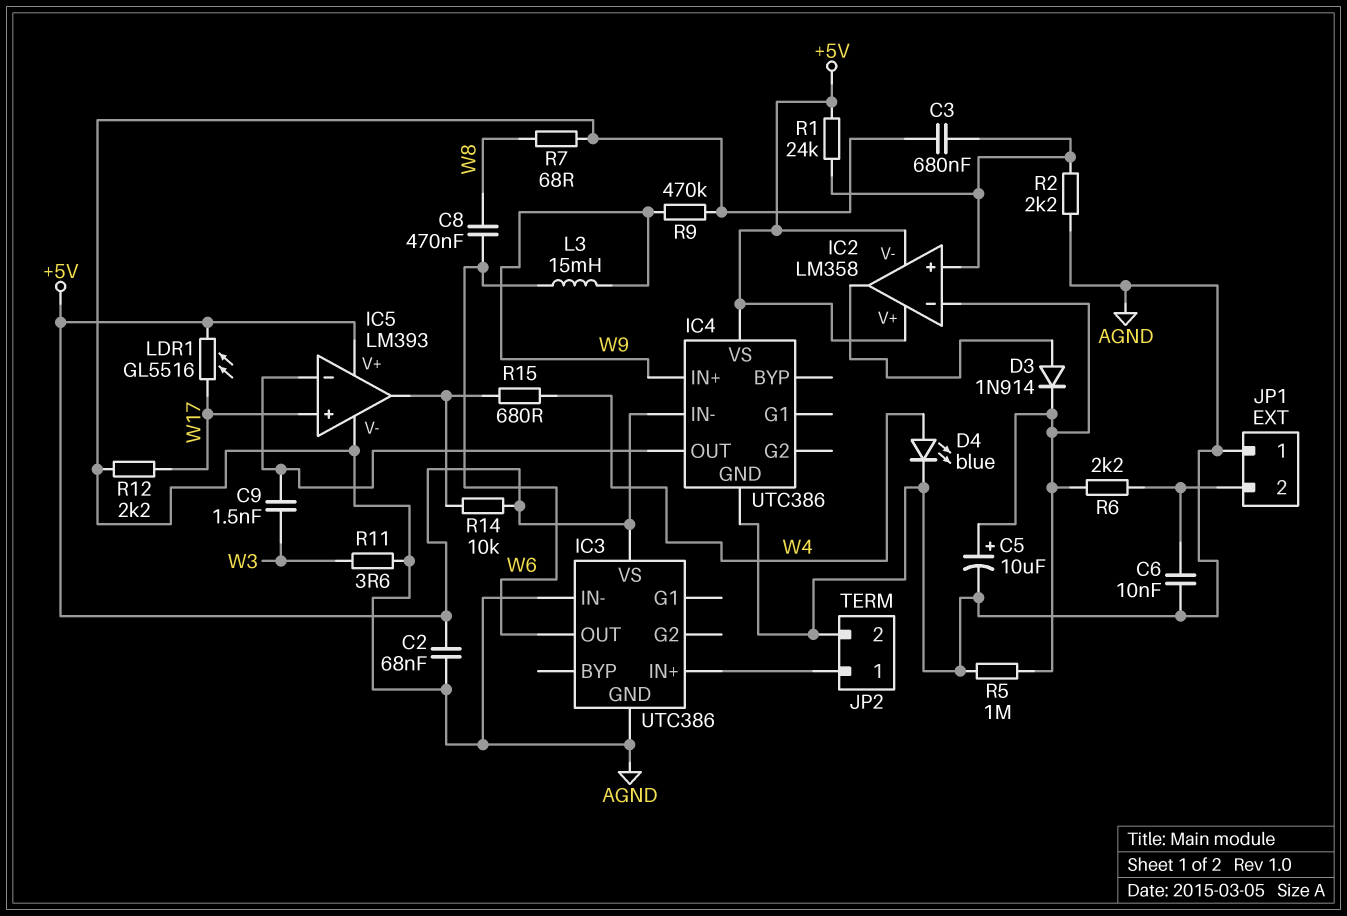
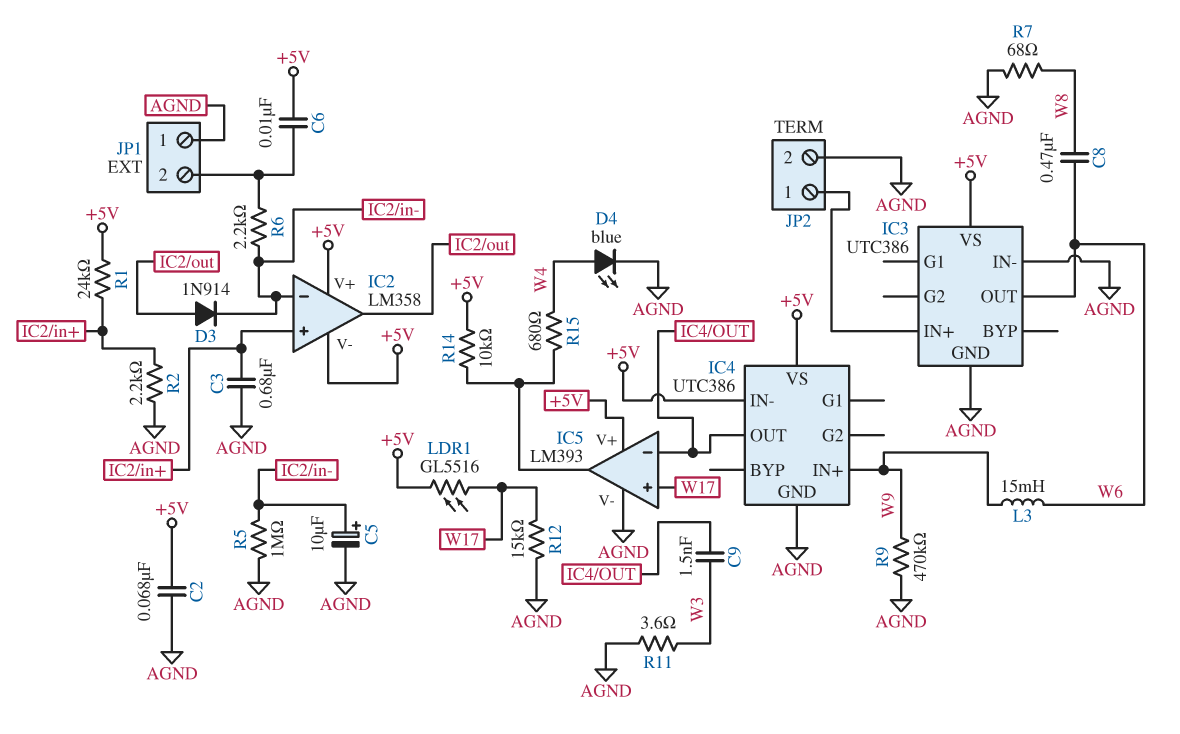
C6: 10nF (AGND, JP1/2) -> 10nF (+5V, JP1/2)
R12: 2.2k (AGND, W17) -> 15k (AGND, W17)

